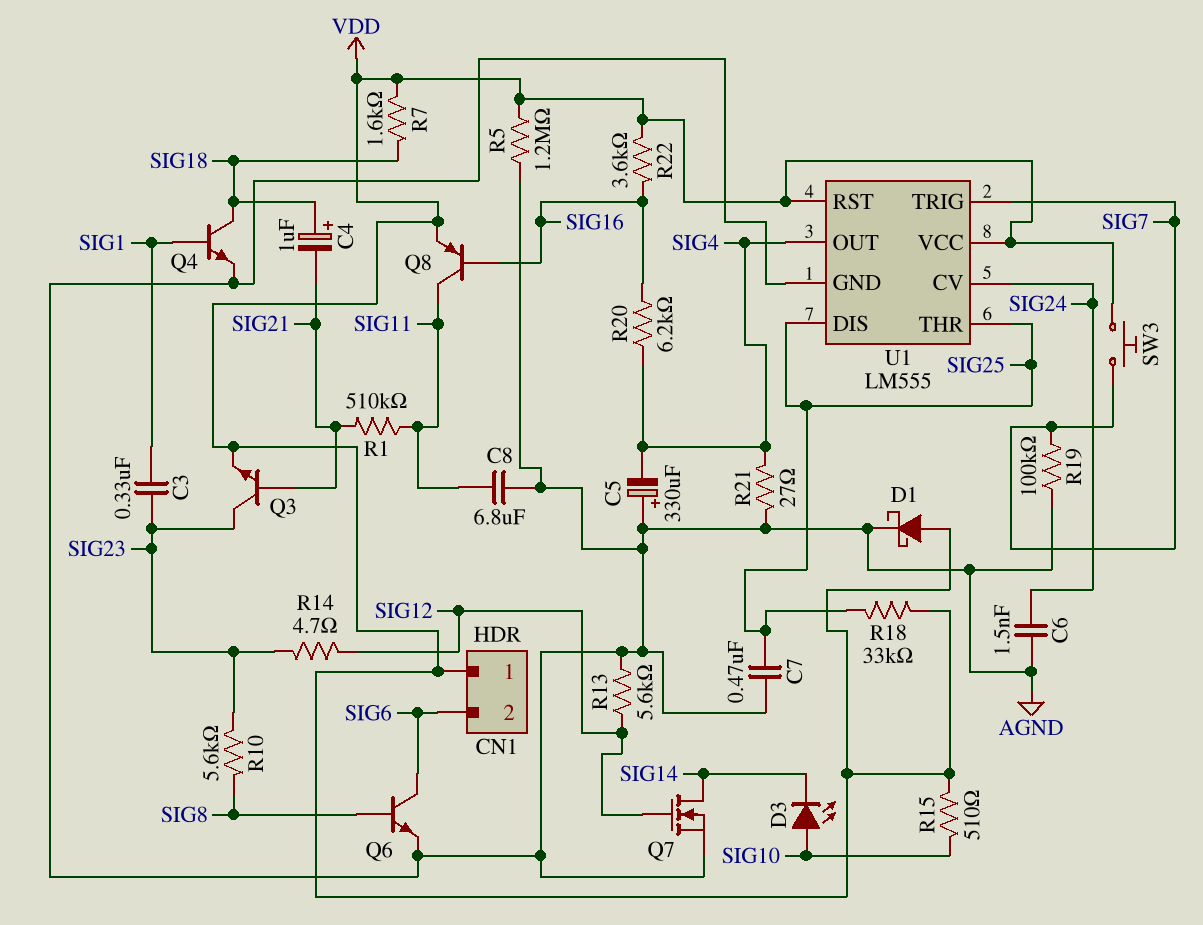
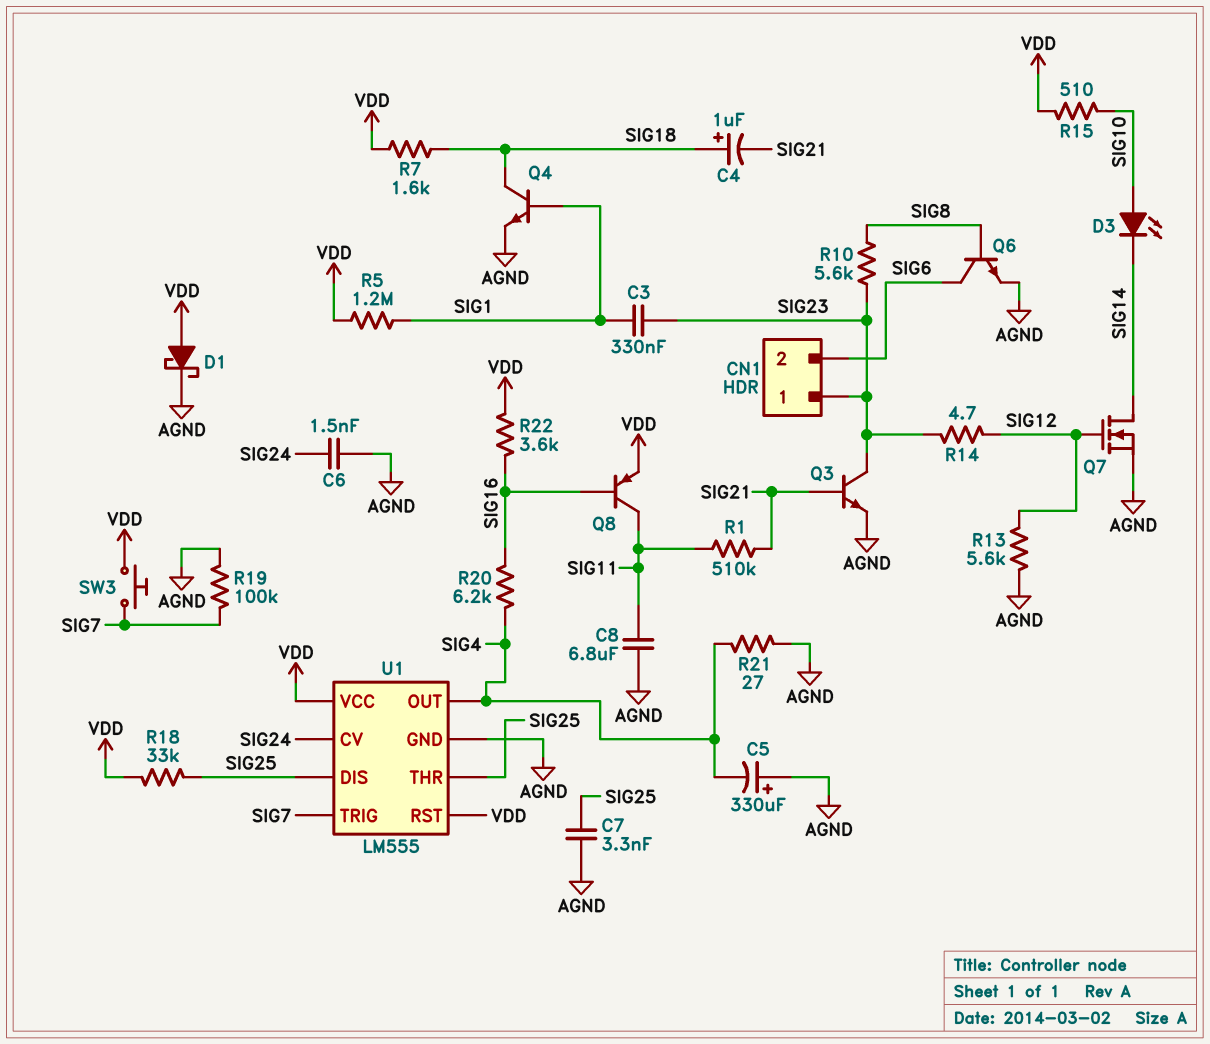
C7: 470nF (AGND, SIG25) -> 3.3nF (AGND, SIG25)
CN1 pin 1: VDD -> SIG23
Q3: NPN (B SIG21, C SIG23, E VDD) -> NPN (B SIG21, C SIG23, E AGND)
R5: 1.2M (AGND, VDD) -> 1.2M (SIG1, VDD)

